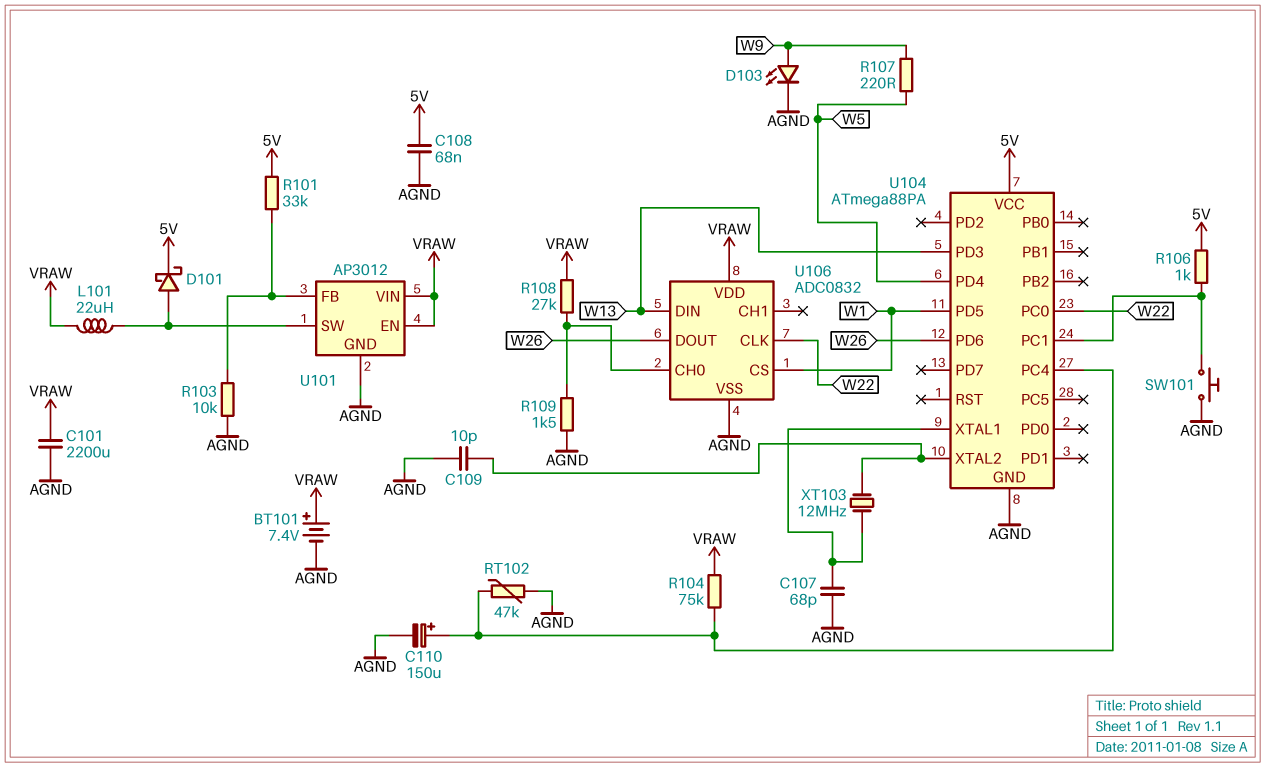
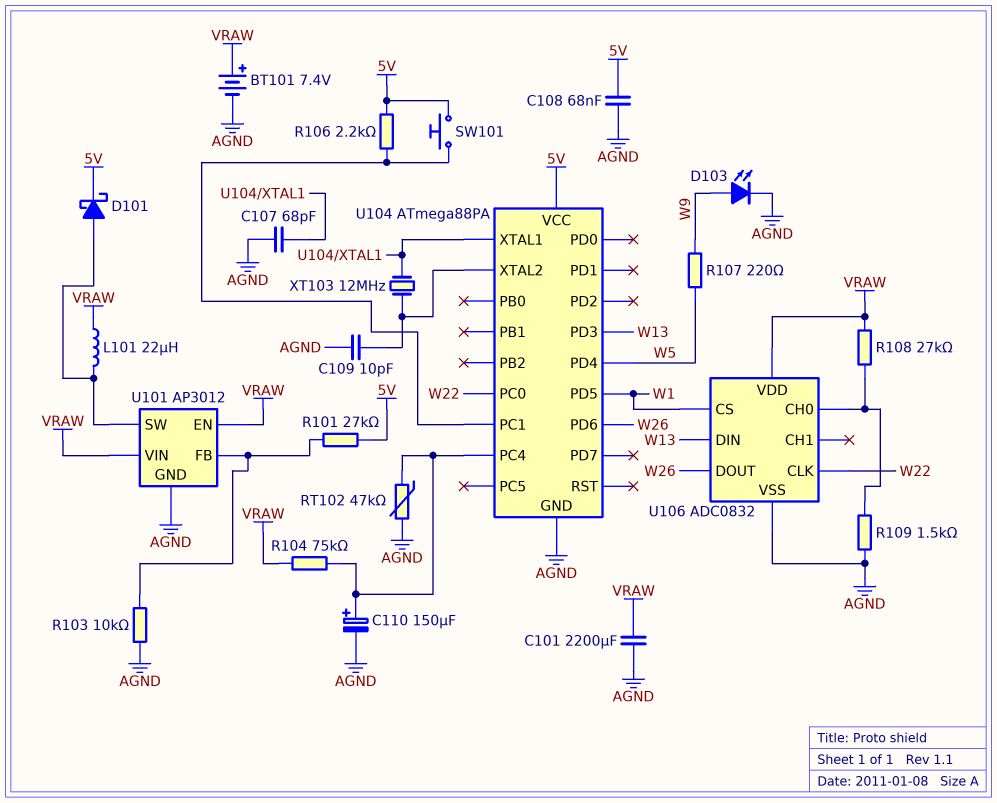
R101: 33k (5V, U101/FB) -> 27k (5V, U101/FB)
R106: 1k (5V, U104/PC1) -> 2.2k (5V, U104/PC1)
SW101: button (AGND, U104/PC1) -> button (5V, U104/PC1)

